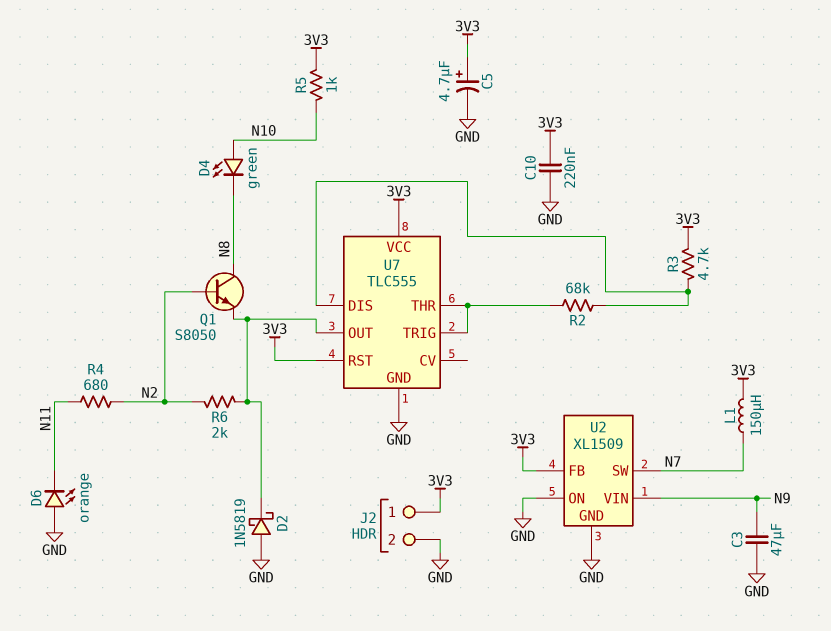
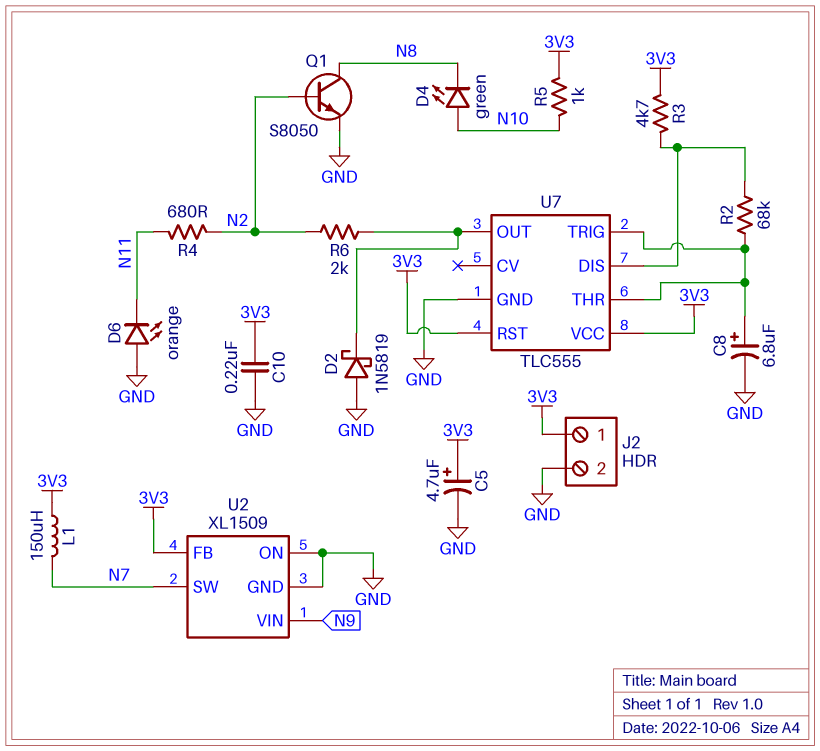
C3: 47uF (GND, N9) -> none
C8: none -> 6.8uF (plus U7/THR, minus GND)
Q1: NPN S8050 (B N2, C N8, E U7/OUT) -> NPN S8050 (B N2, C N8, E GND)

